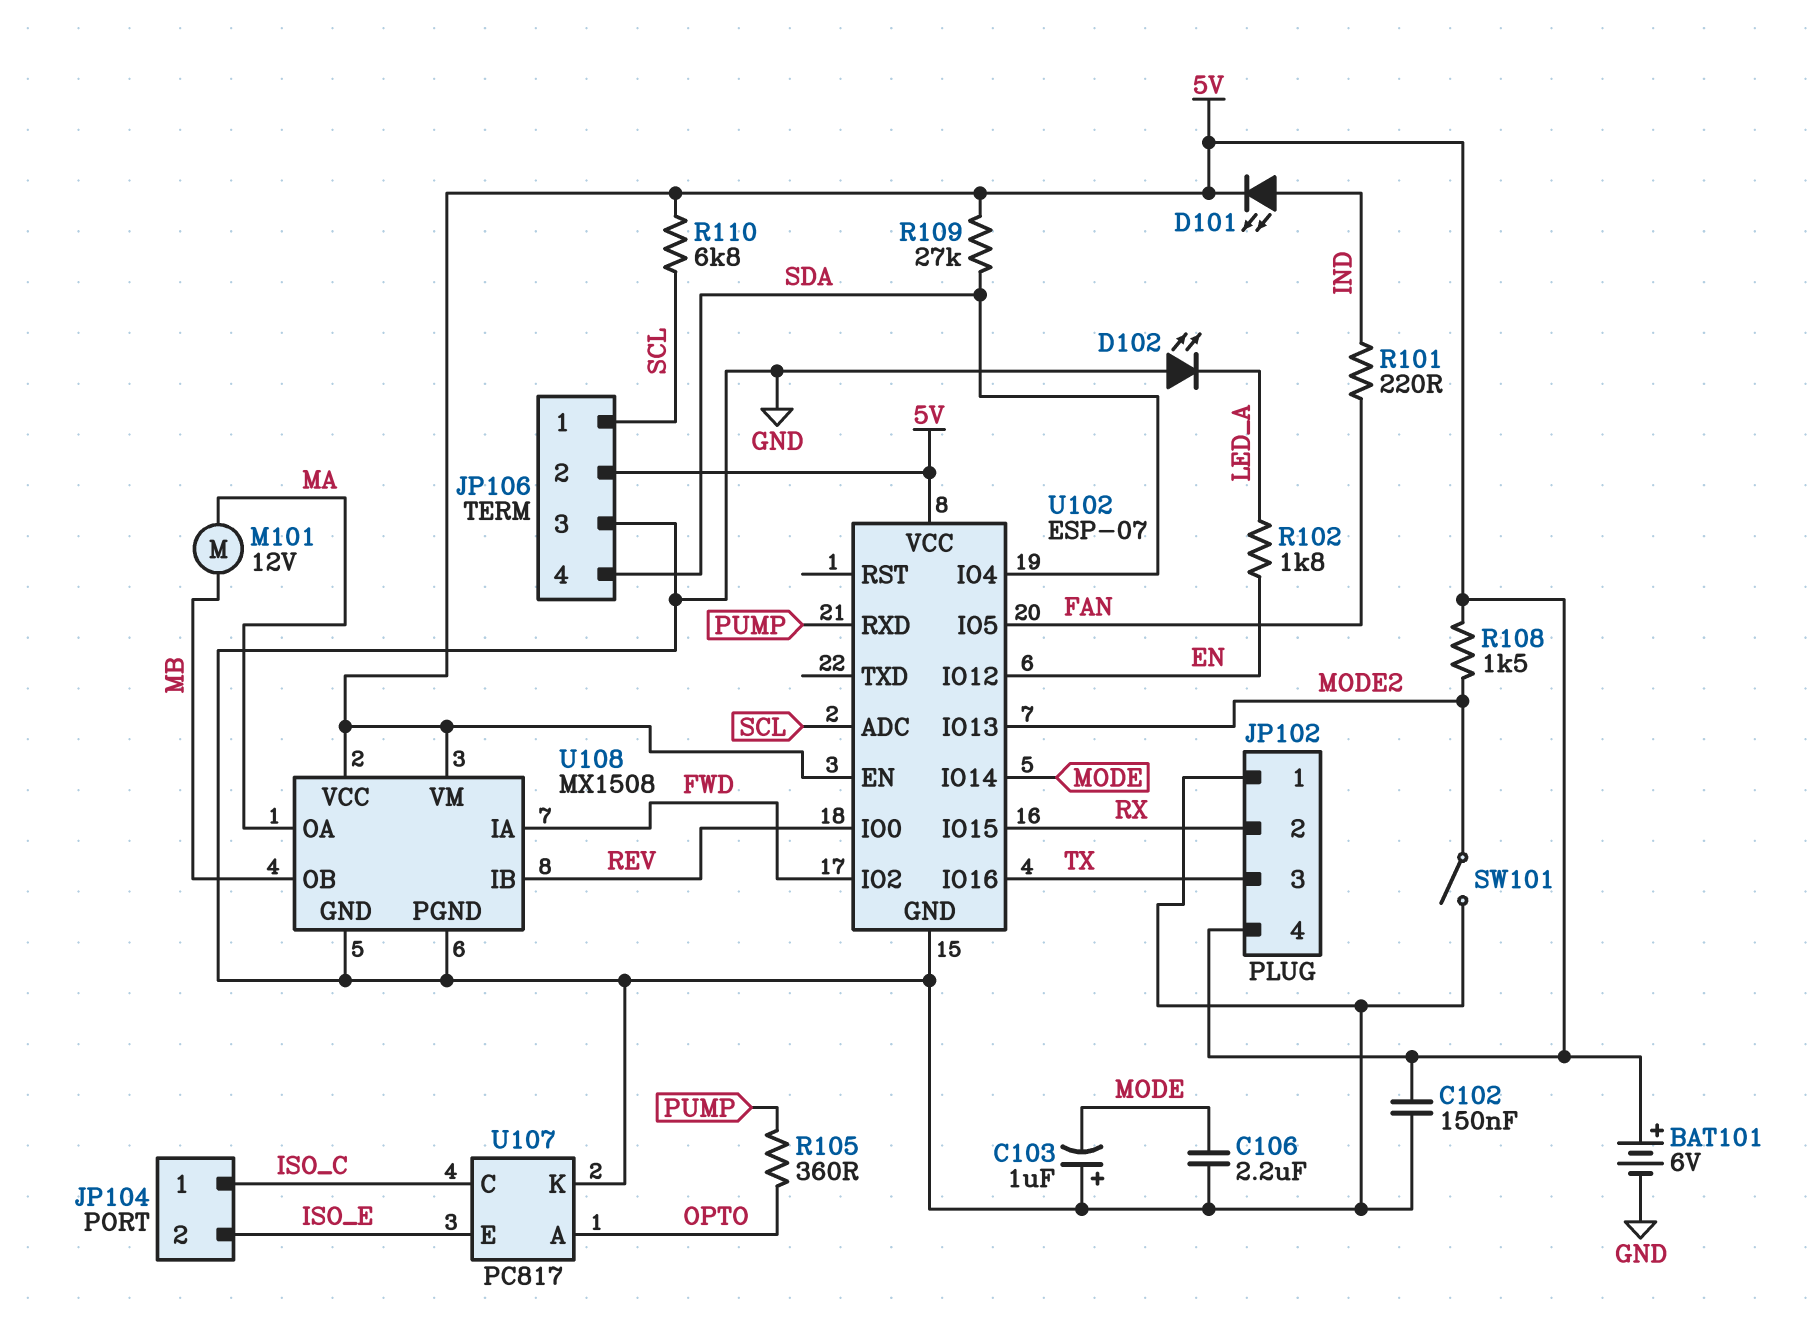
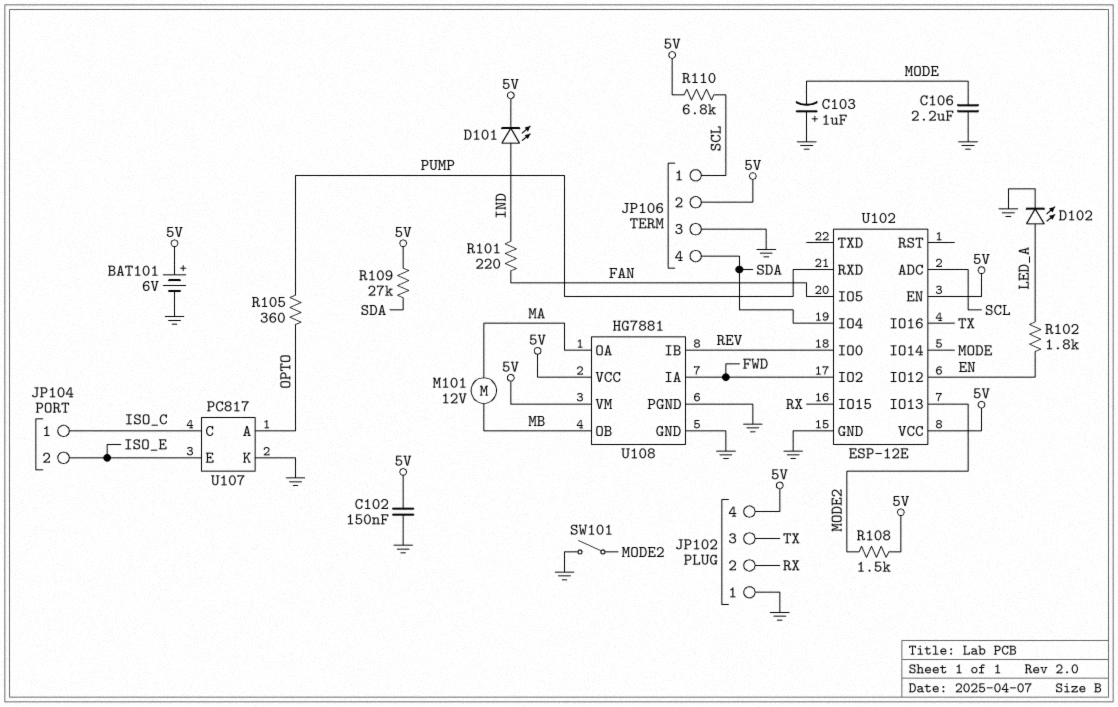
D102: LED (A GND, K LED_A) -> LED (A LED_A, K GND)
U102: ESP-07 -> ESP-12E
U108: MX1508 -> HG7881

